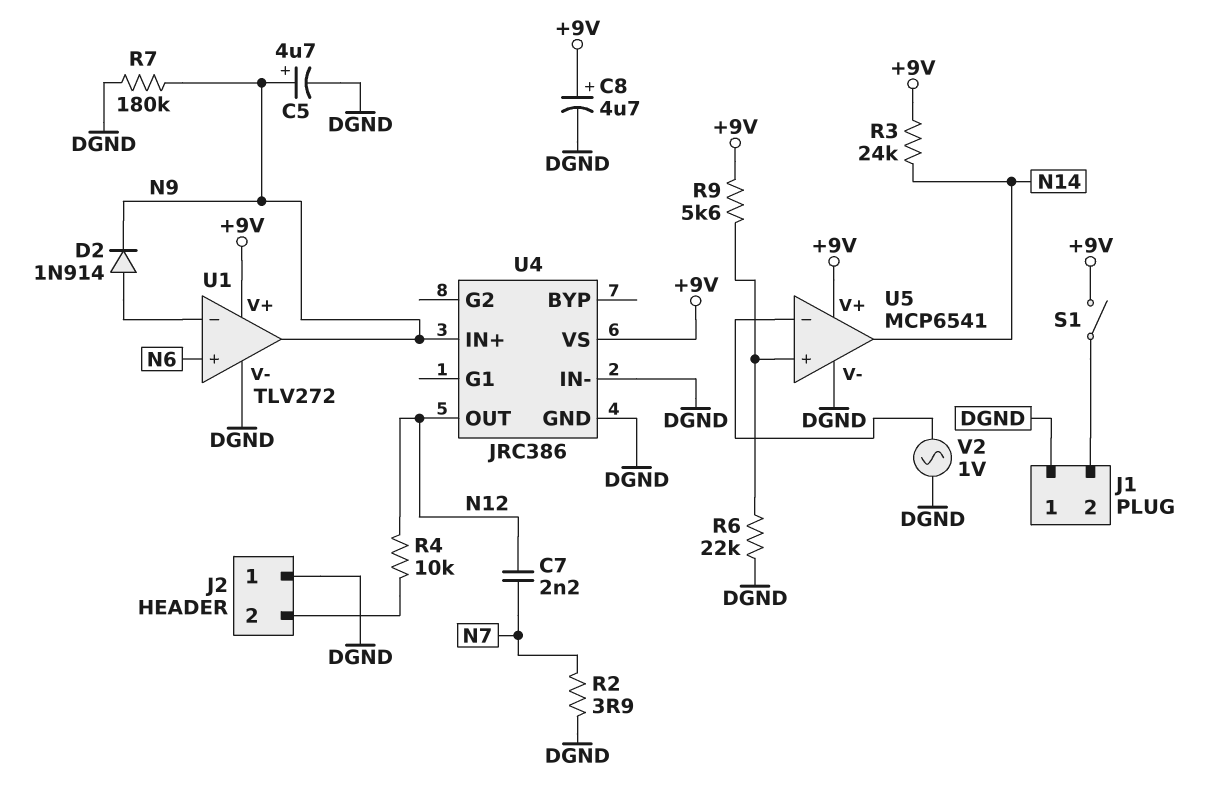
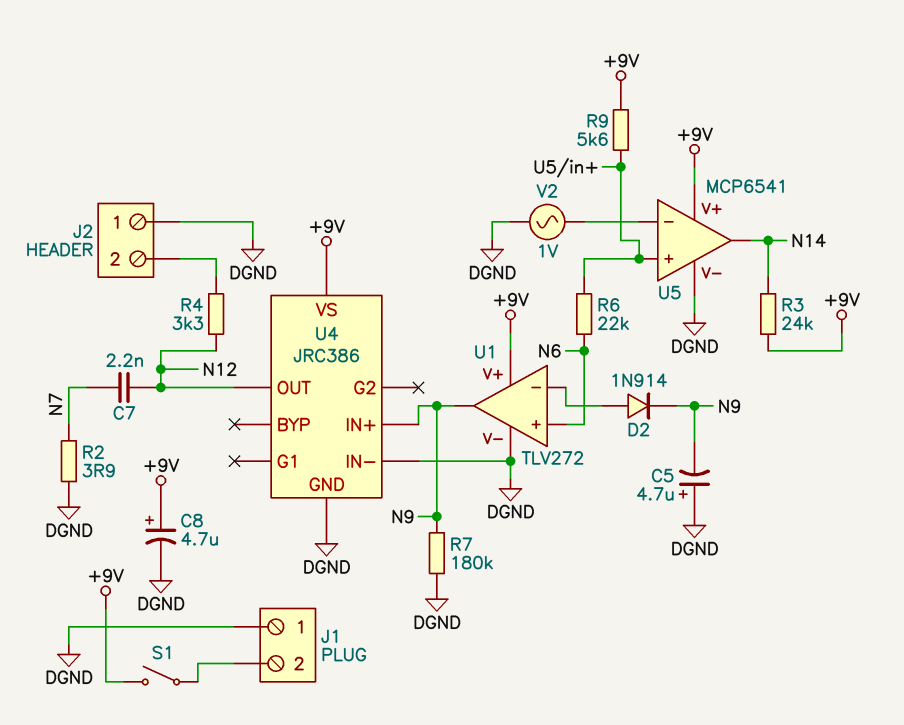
C5: 4.7uF (plus N9, minus DGND) -> 4.7uF (plus DGND, minus N9)
R4: 10k (J2/2, N12) -> 3.3k (J2/2, N12)
R6: 22k (DGND, U5/in+) -> 22k (N6, U5/in+)

